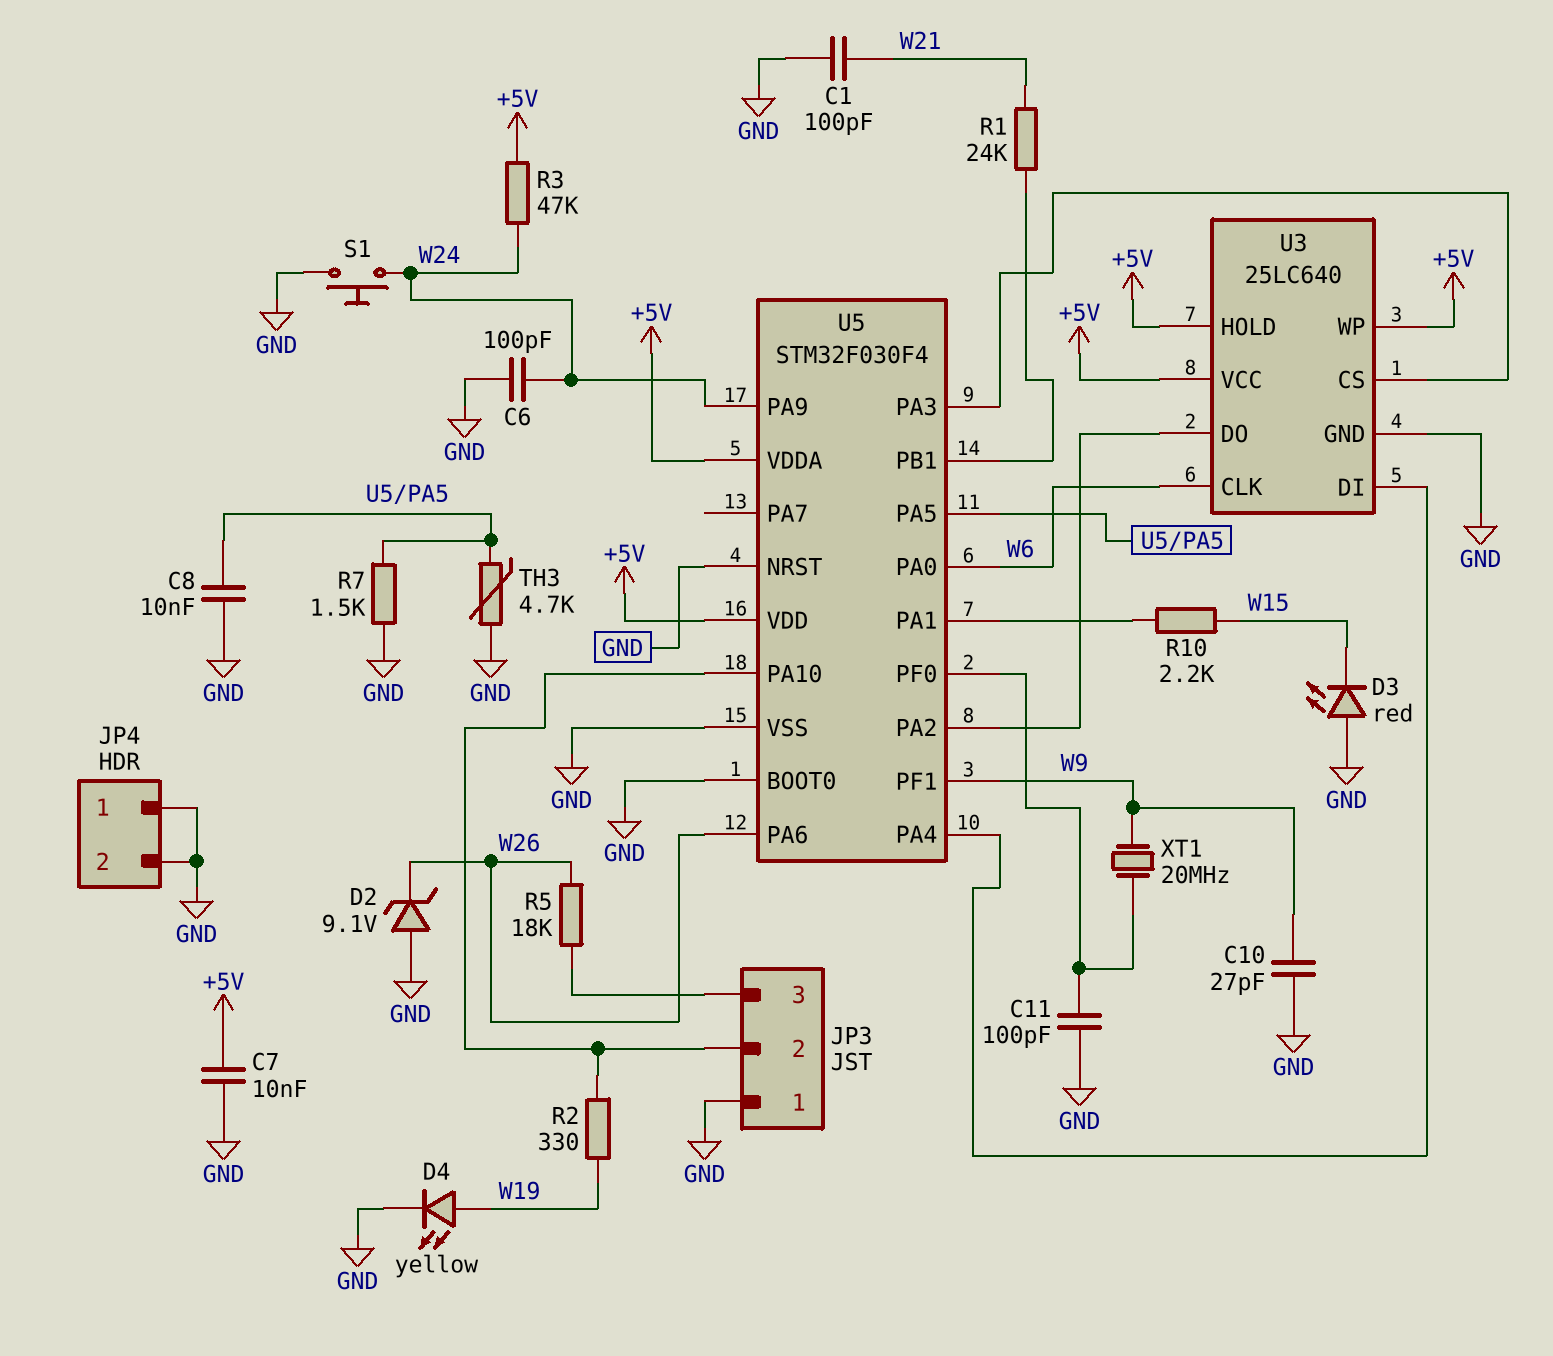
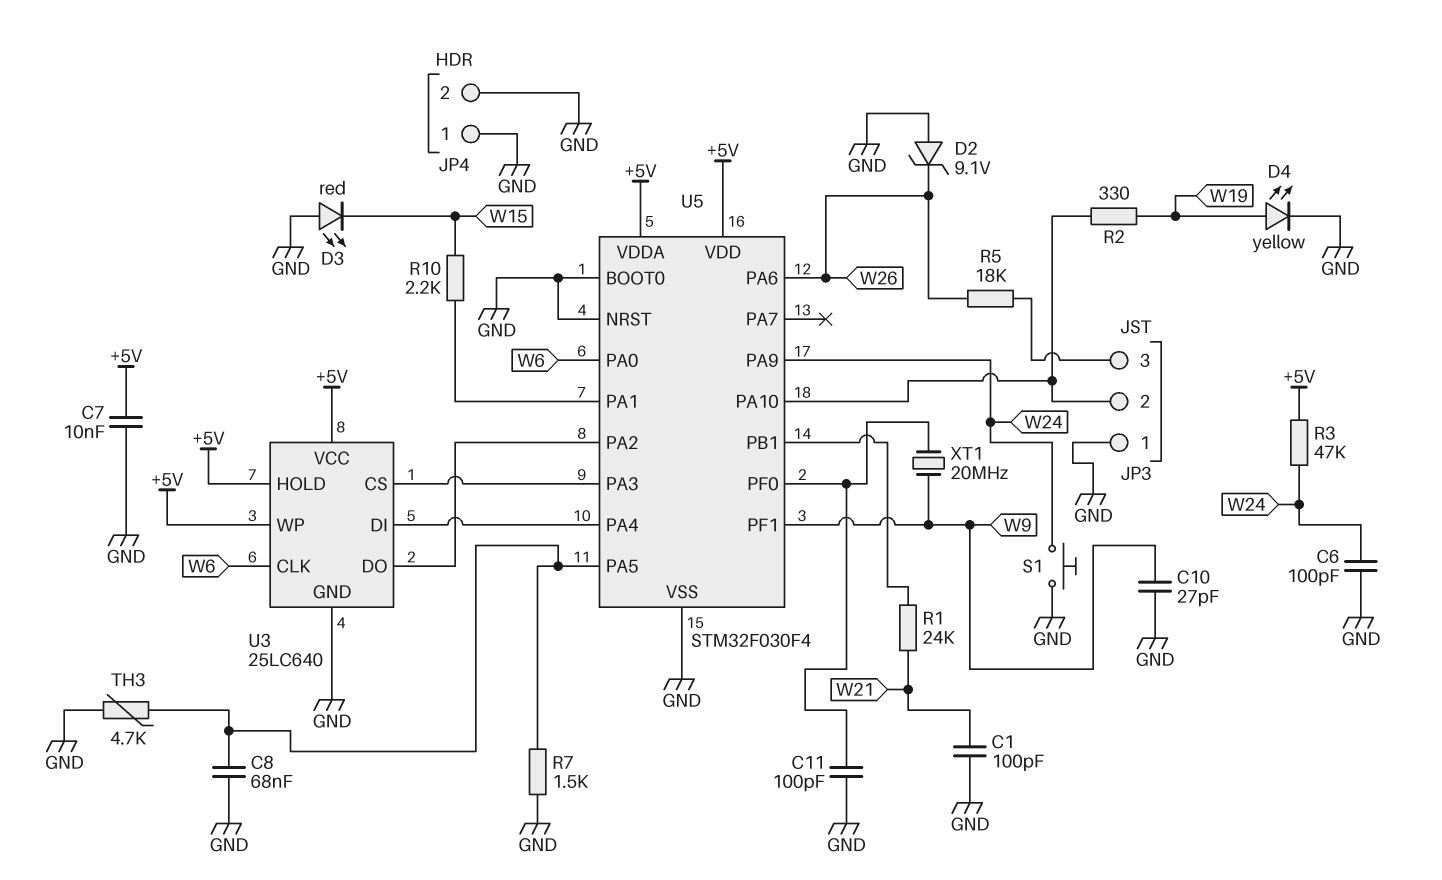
C8: 10nF (GND, U5/PA5) -> 68nF (GND, U5/PA5)

